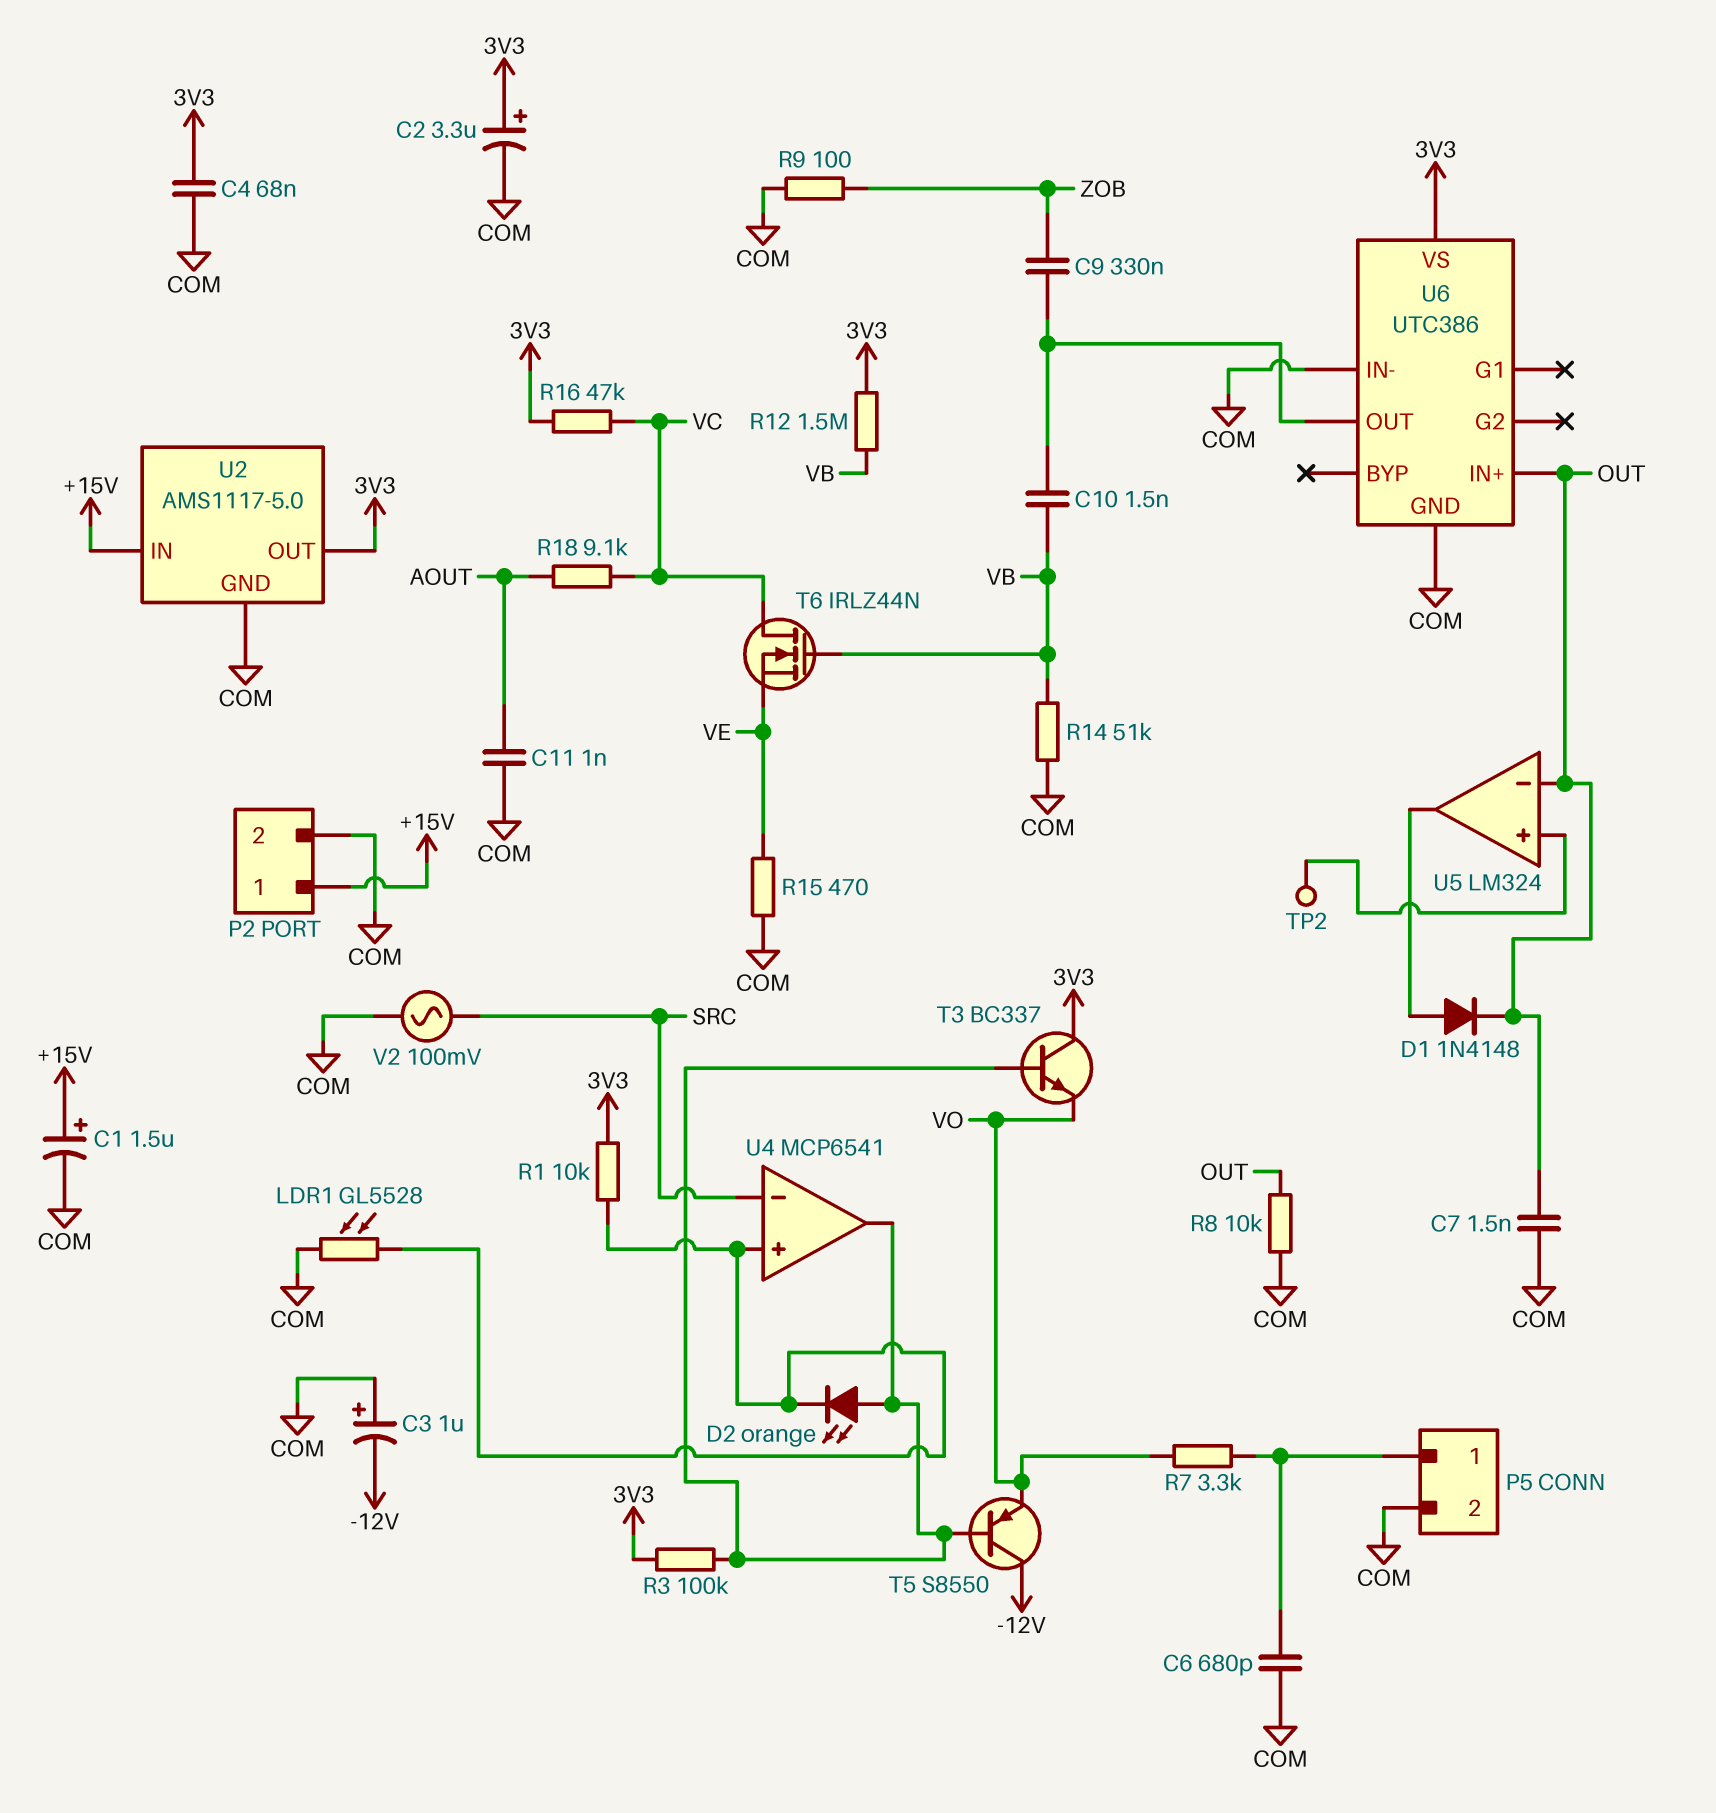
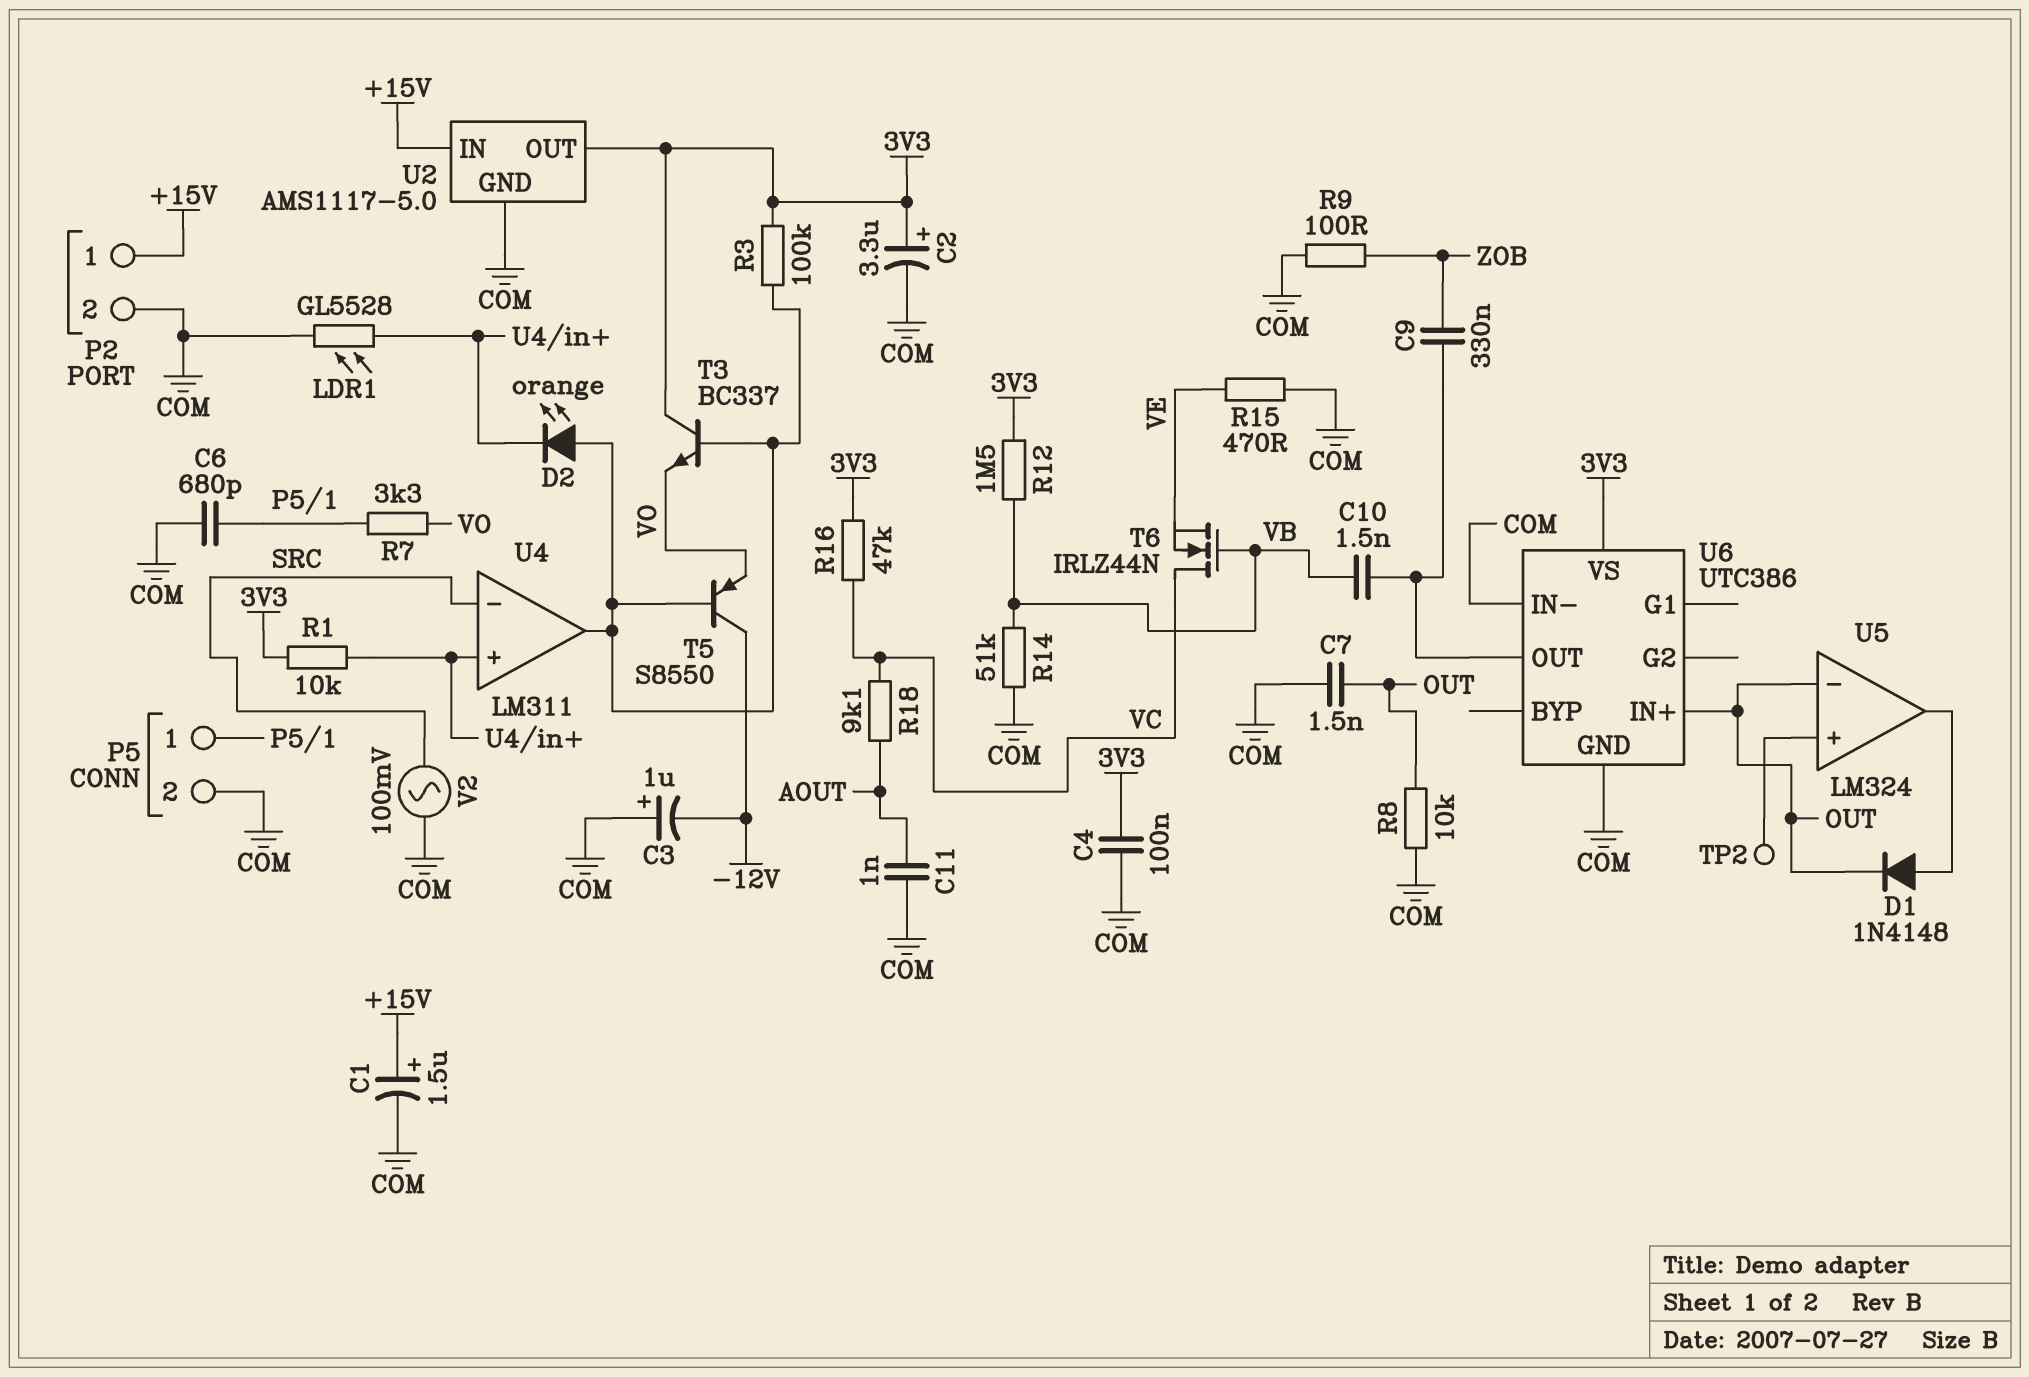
C4: 68nF (3V3, COM) -> 100nF (3V3, COM)
U4: MCP6541 -> LM311

